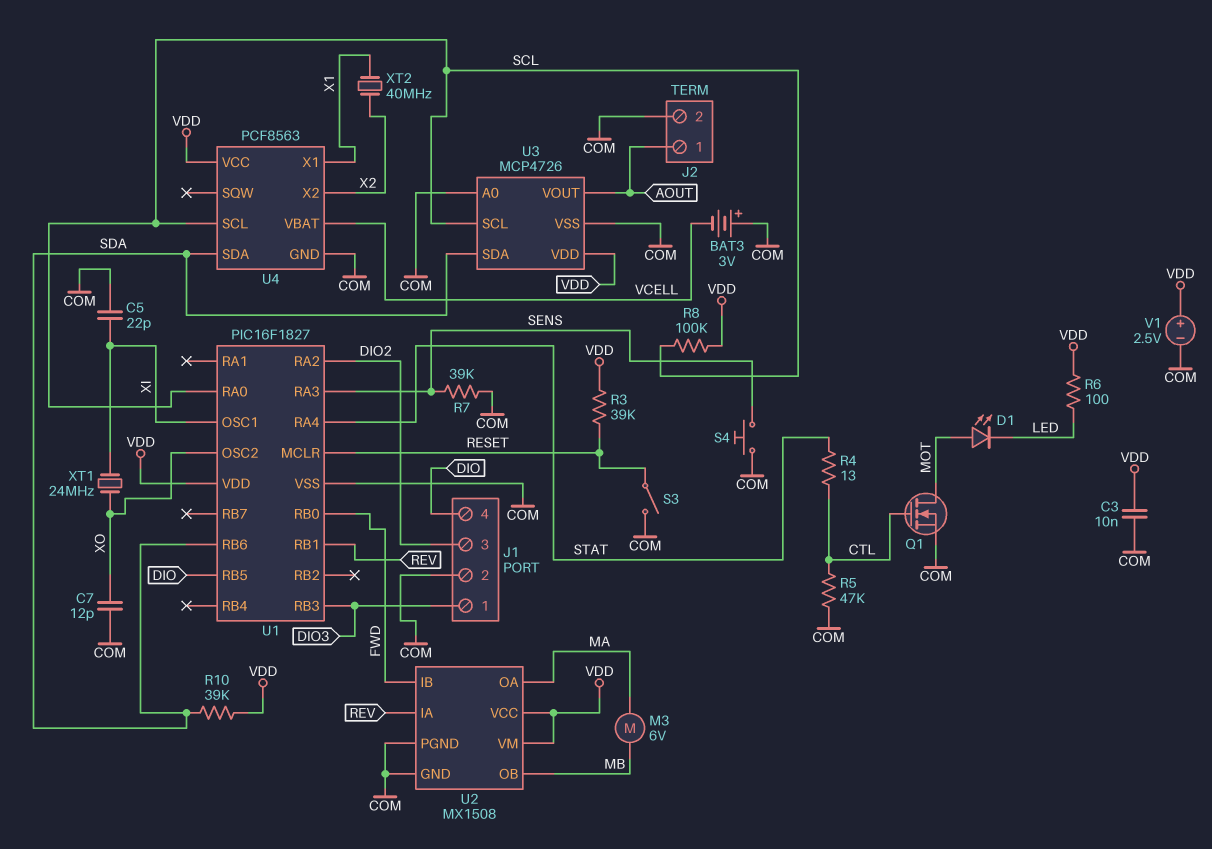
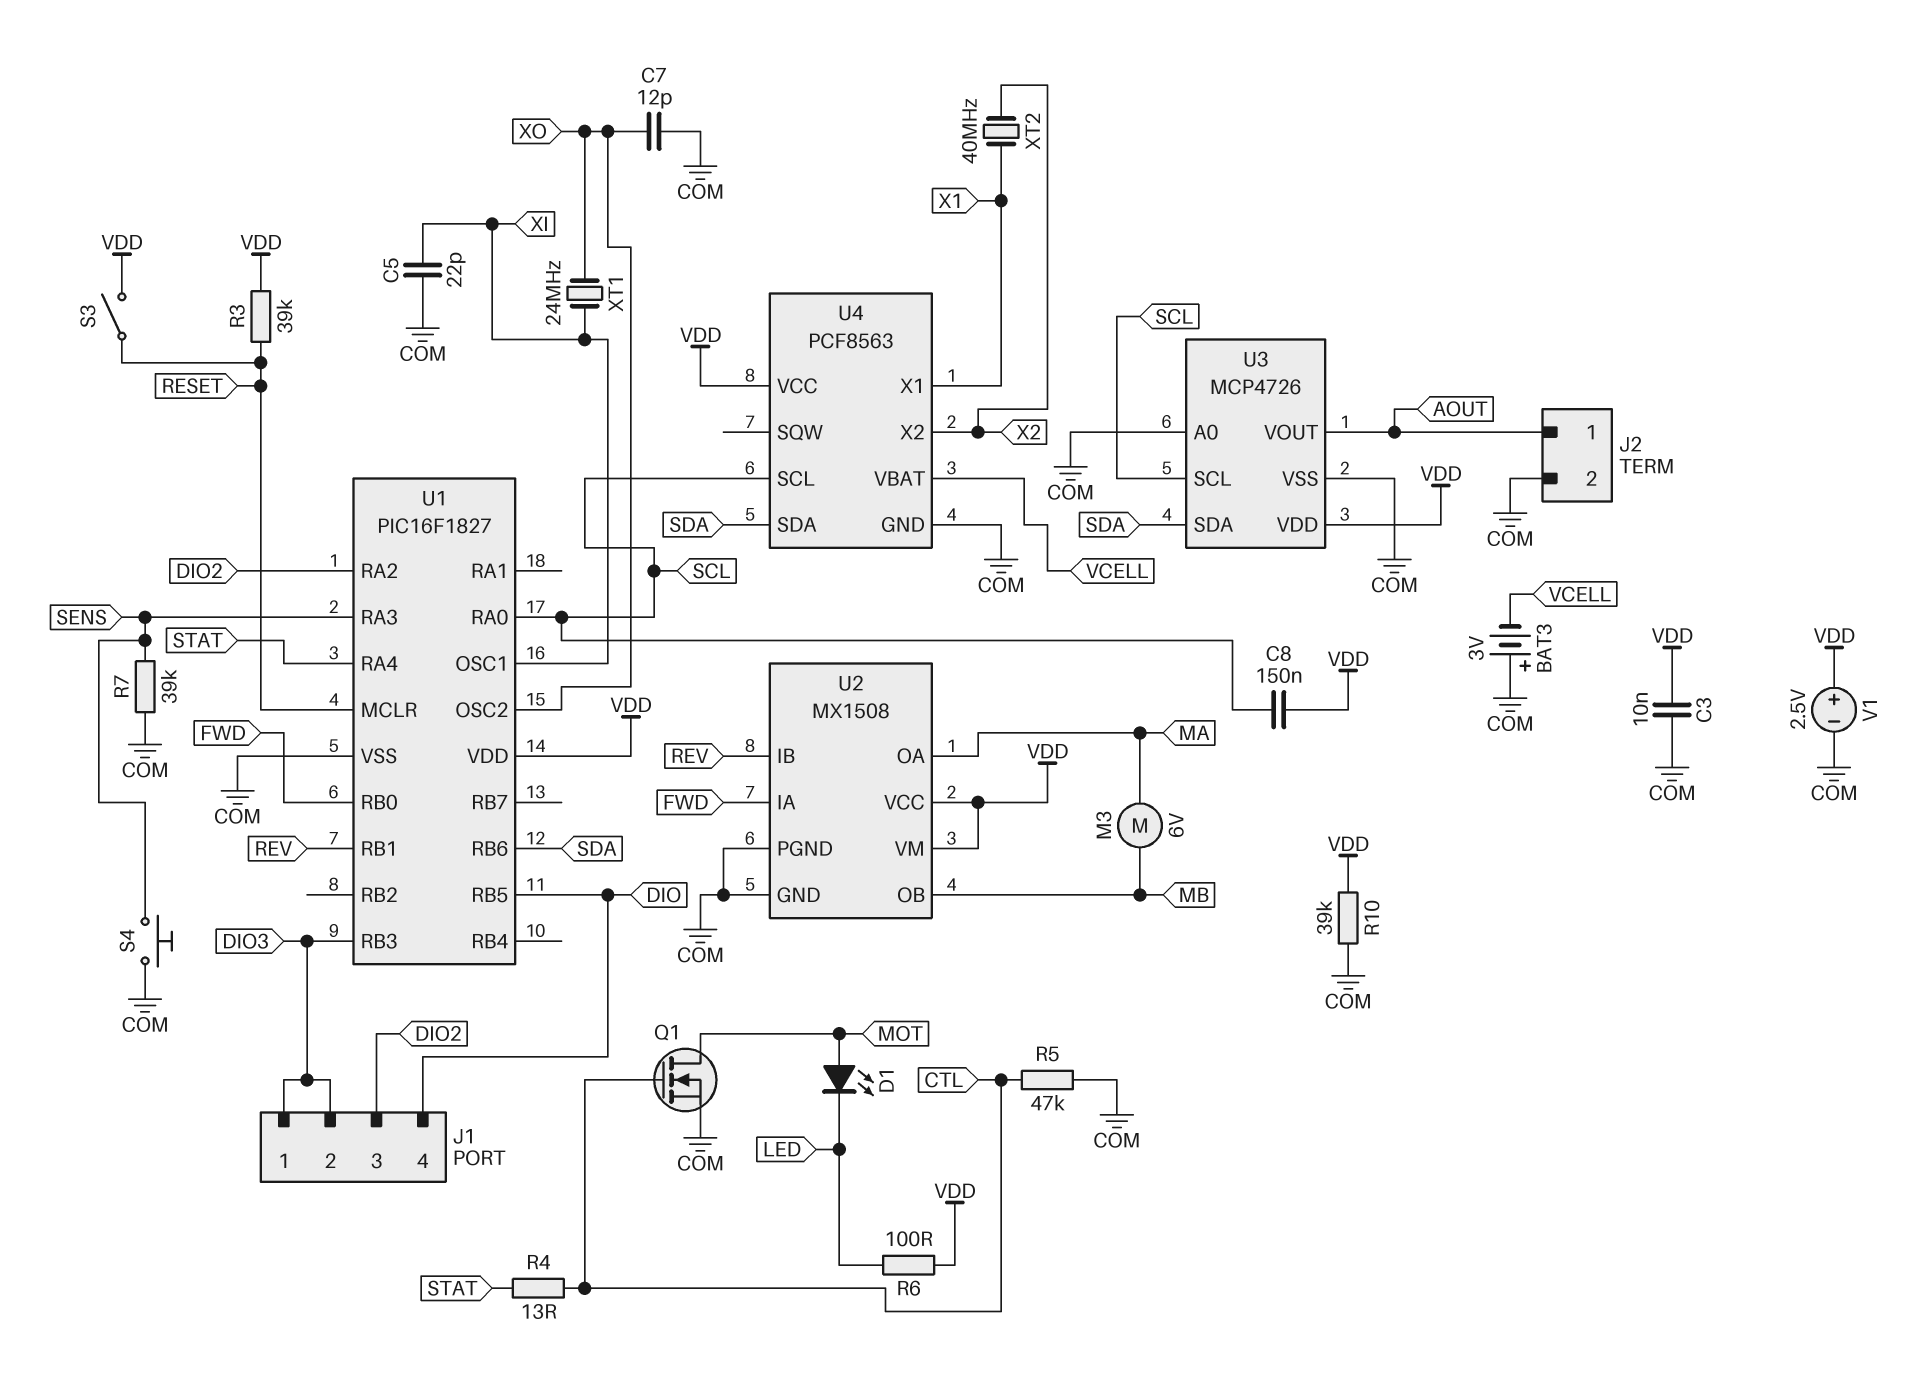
C8: none -> 150nF (SCL, VDD)
J1 pin 2: COM -> DIO3
R8: 100k (SCL, VDD) -> none
R10: 39k (SDA, VDD) -> 39k (COM, VDD)
S3: switch (COM, RESET) -> switch (RESET, VDD)
U2 pin IA: REV -> FWD
U2 pin IB: FWD -> REV

